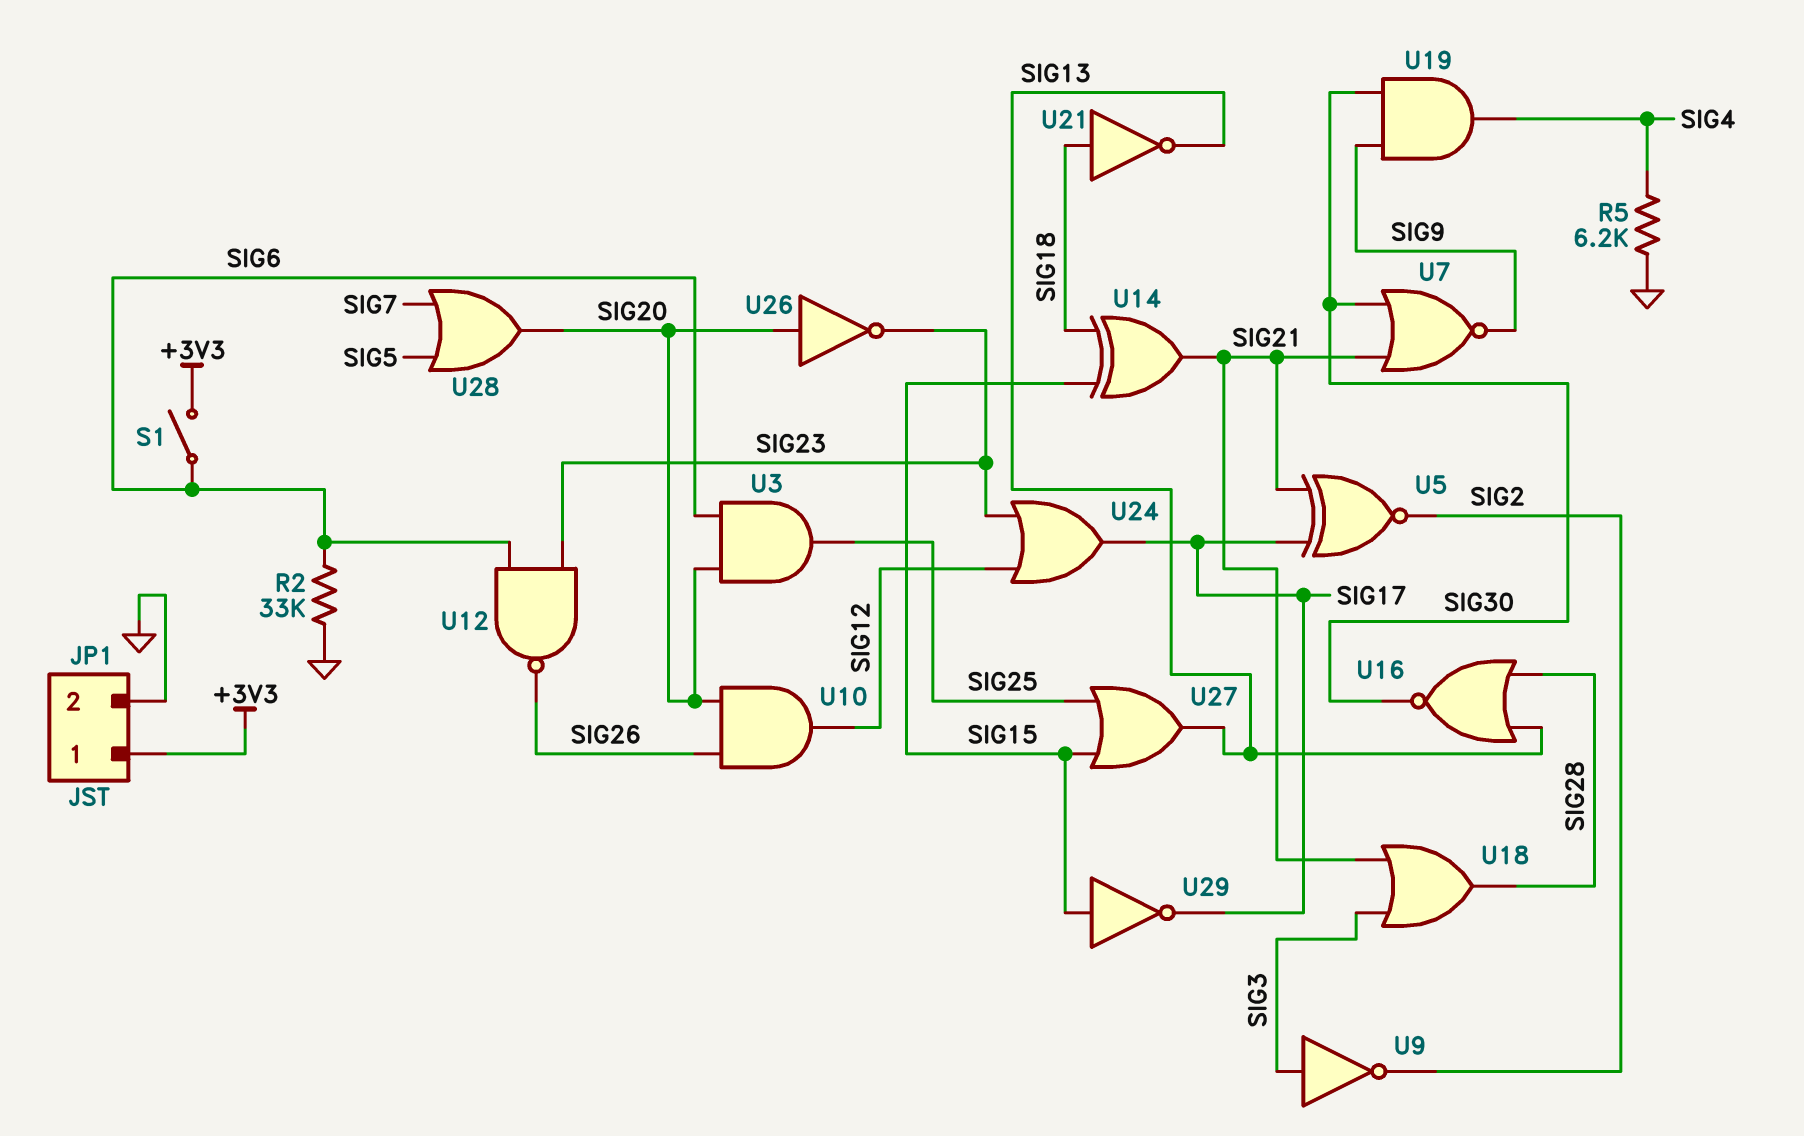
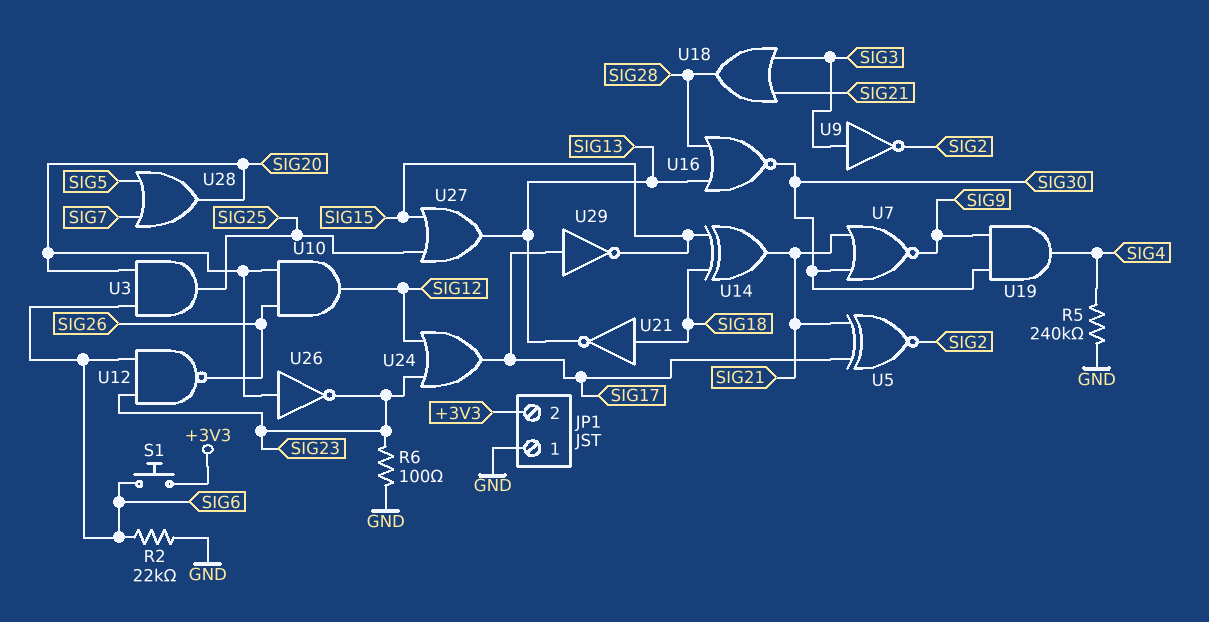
JP1 pin 1: +3V3 -> GND
JP1 pin 2: GND -> +3V3
R2: 33k (GND, SIG6) -> 22k (GND, SIG6)
R5: 6.2k (GND, SIG4) -> 240k (GND, SIG4)
R6: none -> 100 (GND, SIG23)
S1: switch (+3V3, SIG6) -> button (+3V3, SIG6)
U29: NOT (in SIG15, out SIG17) -> NOT (in SIG17, out SIG15)

